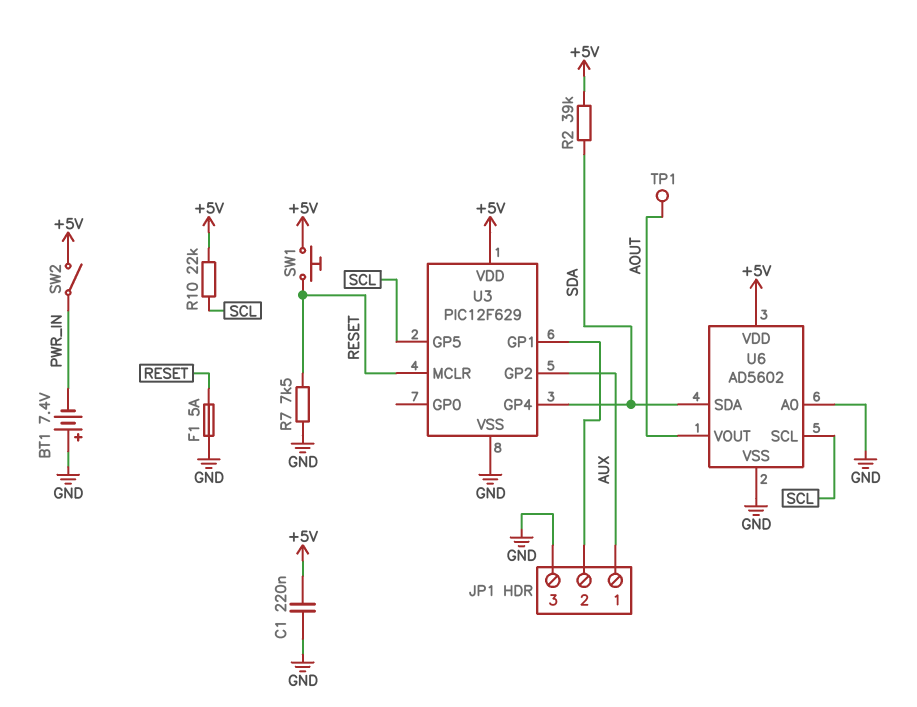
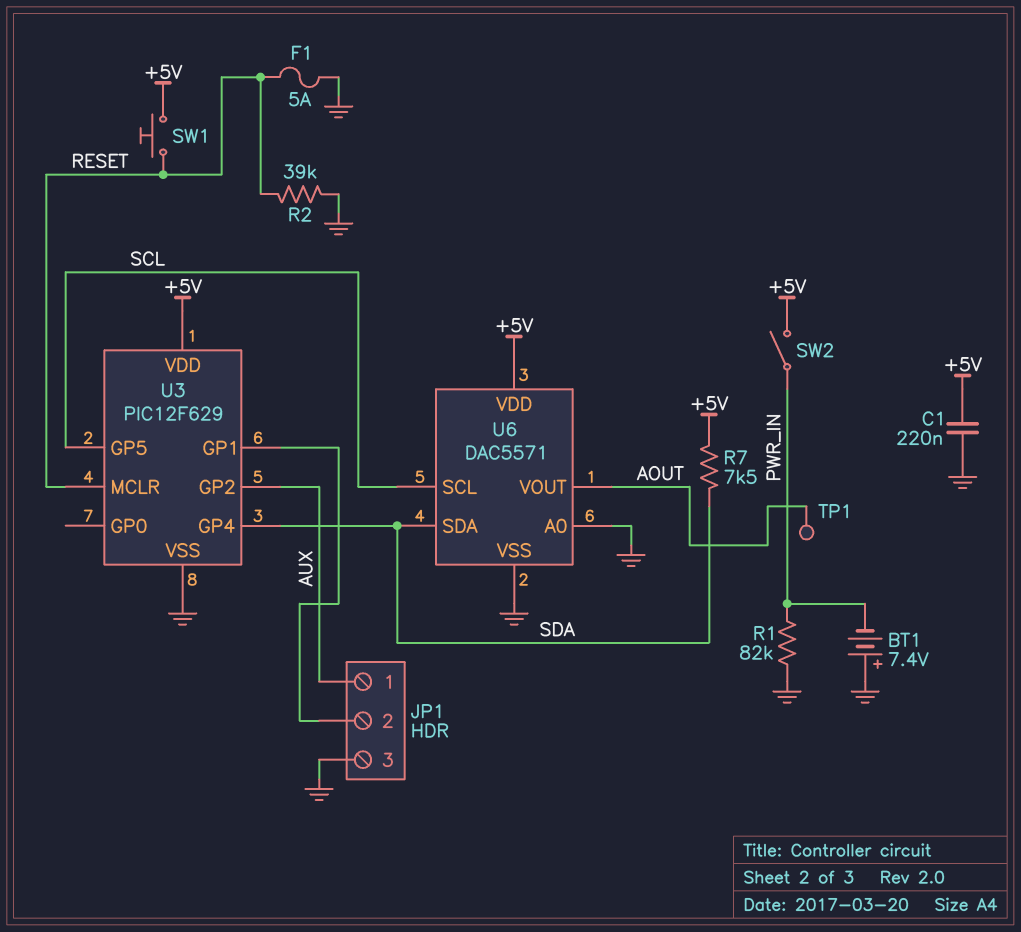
R1: none -> 82k (GND, PWR_IN)
R2: 39k (+5V, SDA) -> 39k (GND, RESET)
R7: 7.5k (GND, RESET) -> 7.5k (+5V, SDA)
R10: 22k (+5V, SCL) -> none
U6: AD5602 -> DAC5571

